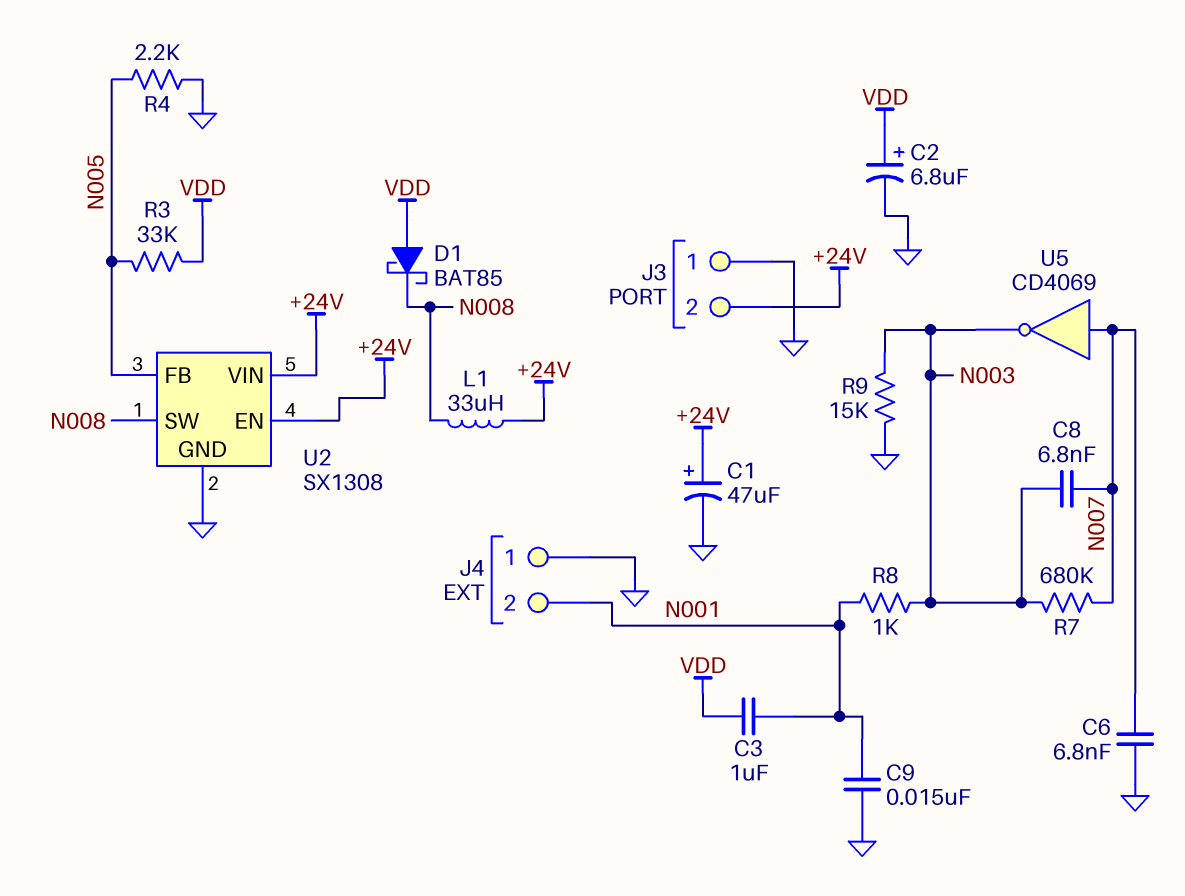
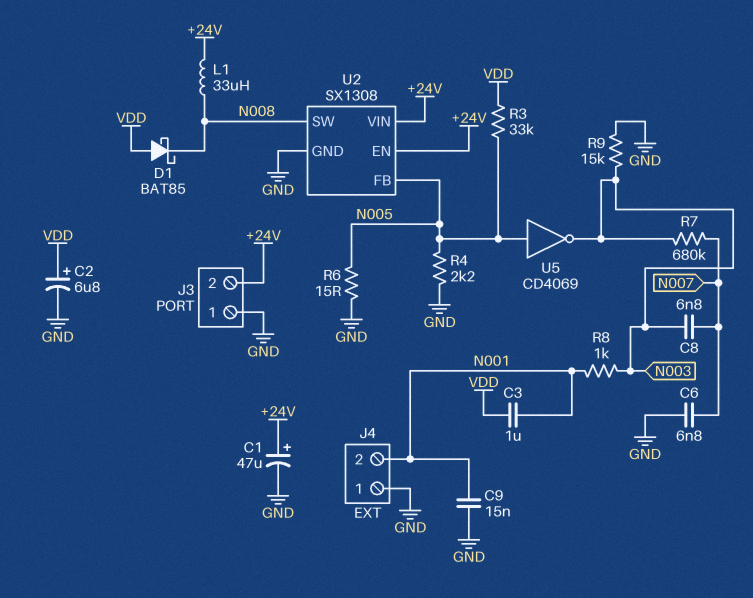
R6: none -> 15 (GND, N005)
U5: NOT CD4069 (in N007, out N003) -> NOT CD4069 (in N005, out N003)

